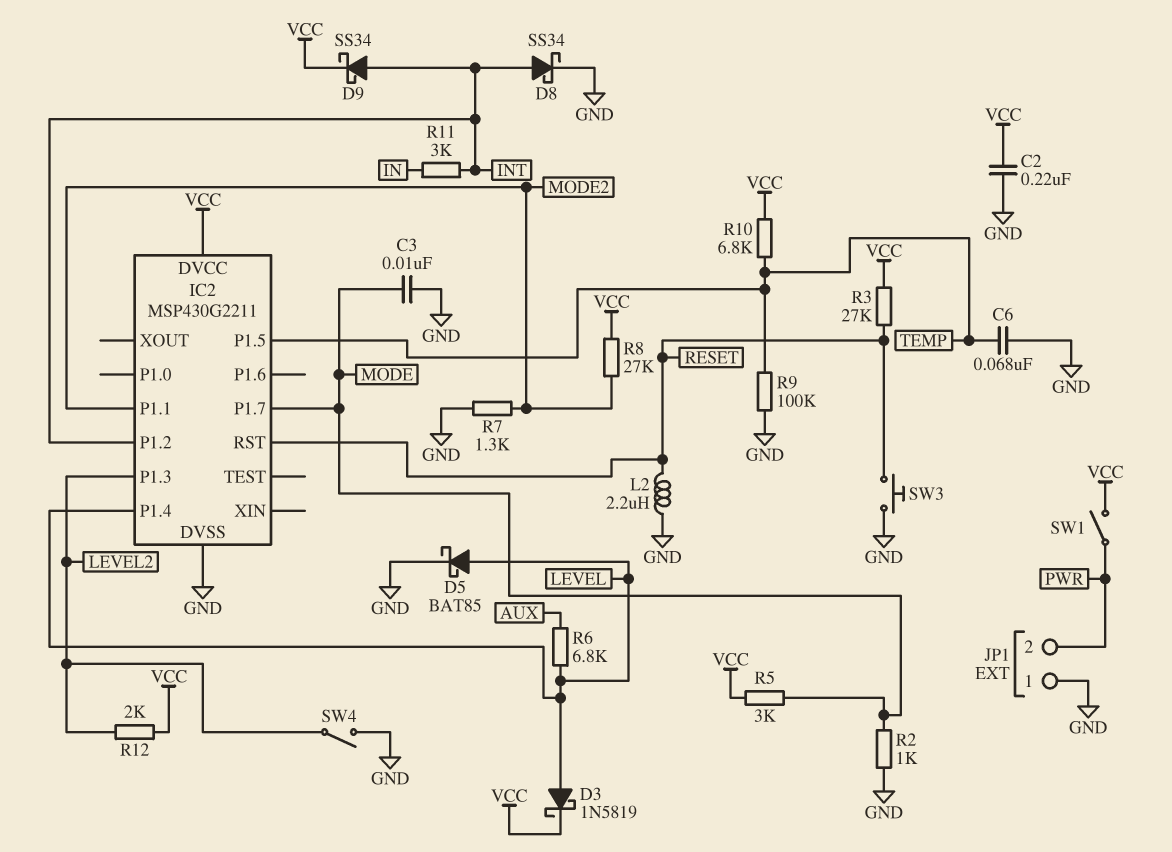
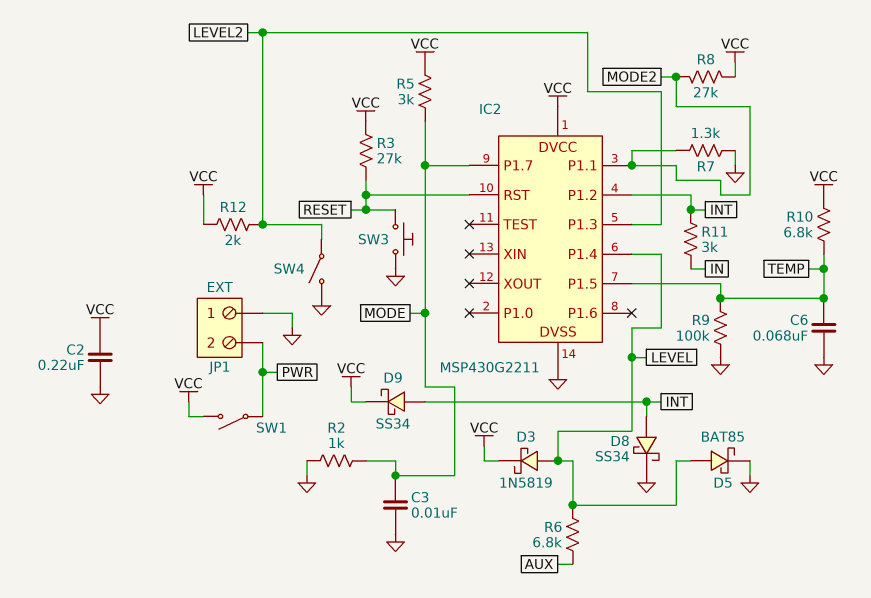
L2: 2.2uH (GND, RESET) -> none

